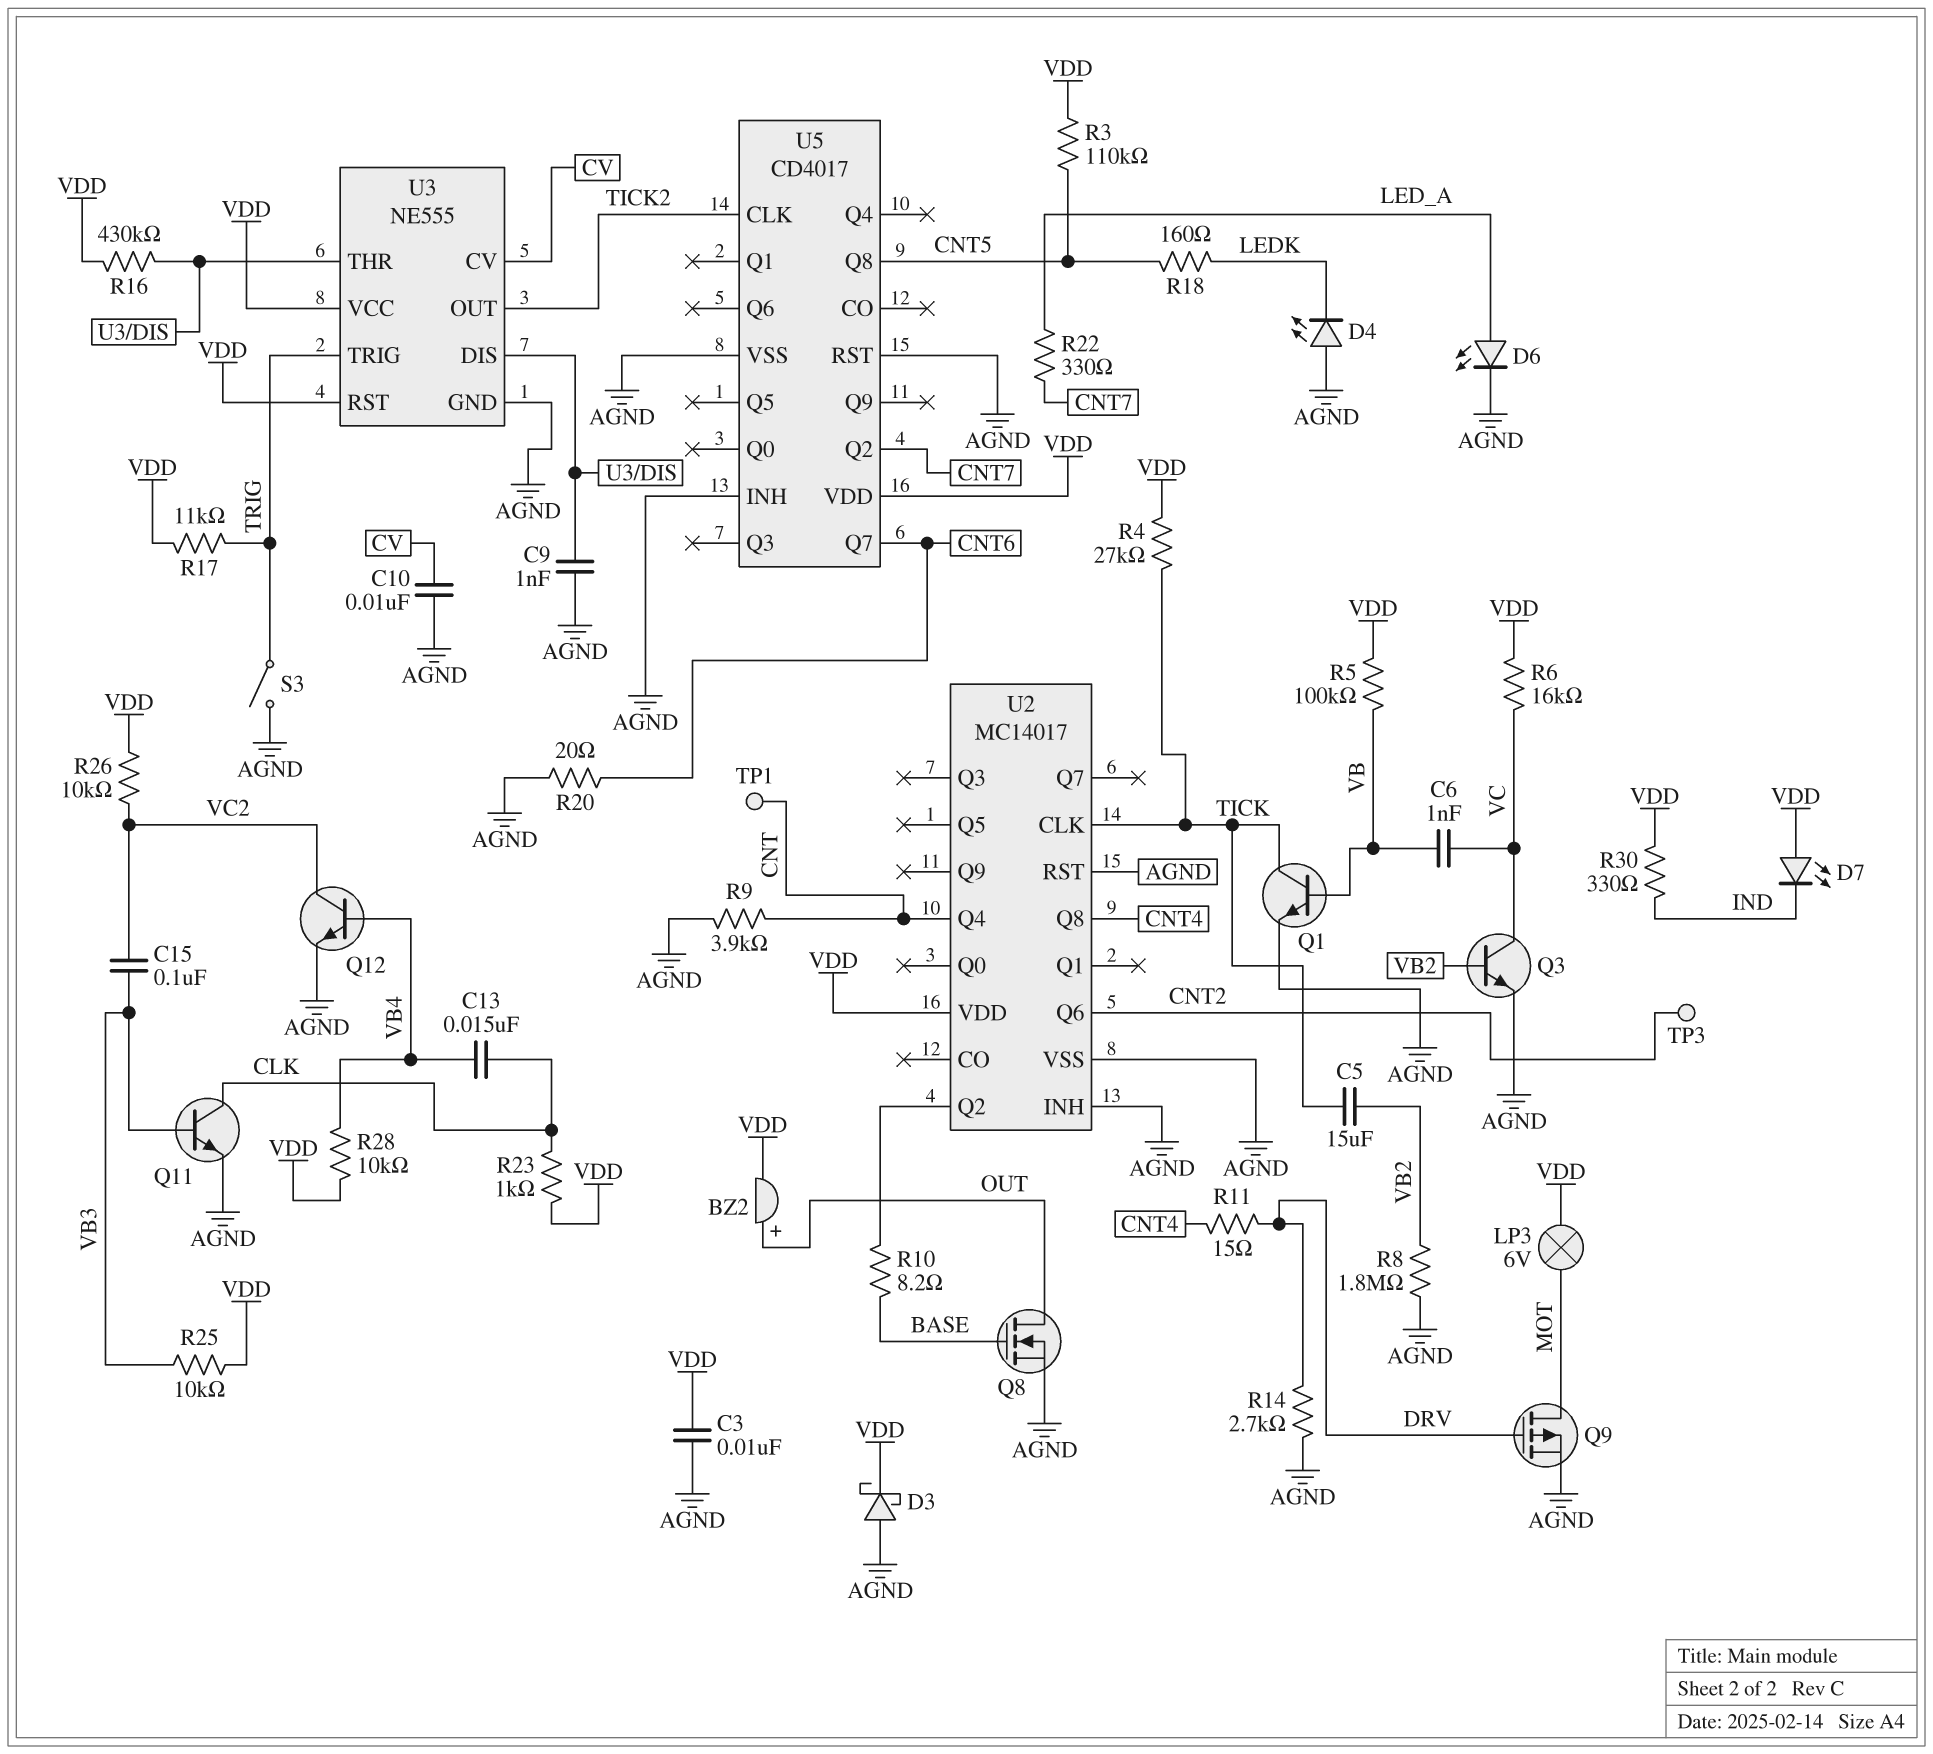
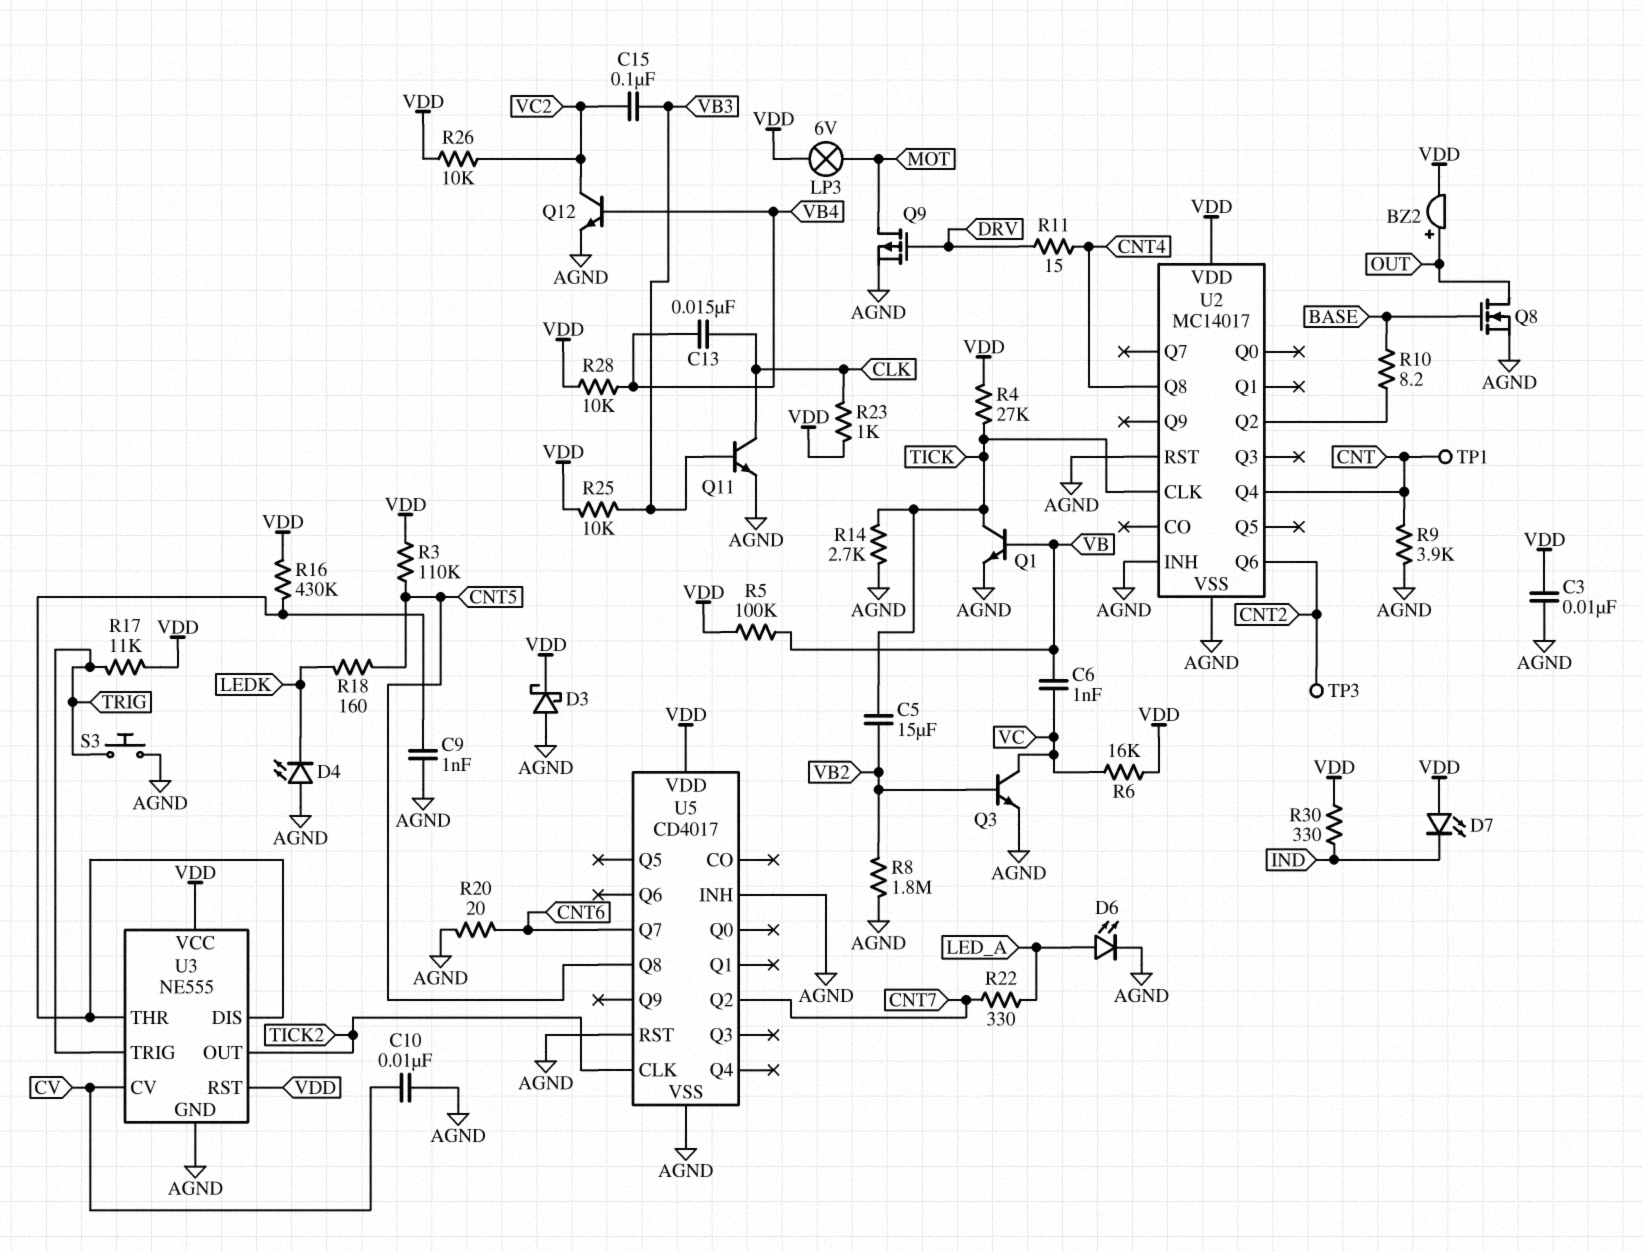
R14: 2.7k (AGND, DRV) -> 2.7k (AGND, TICK)
S3: switch (AGND, TRIG) -> button (AGND, TRIG)

